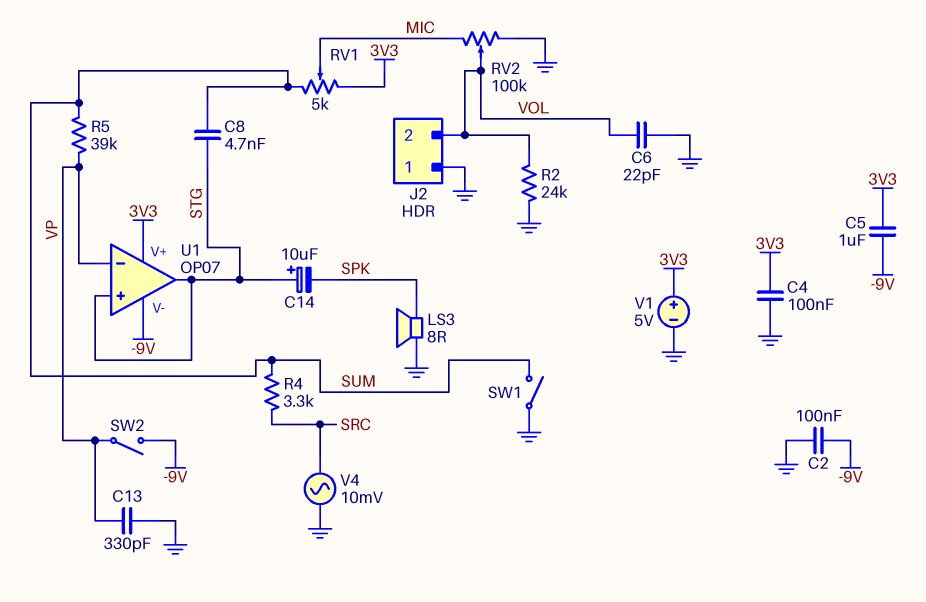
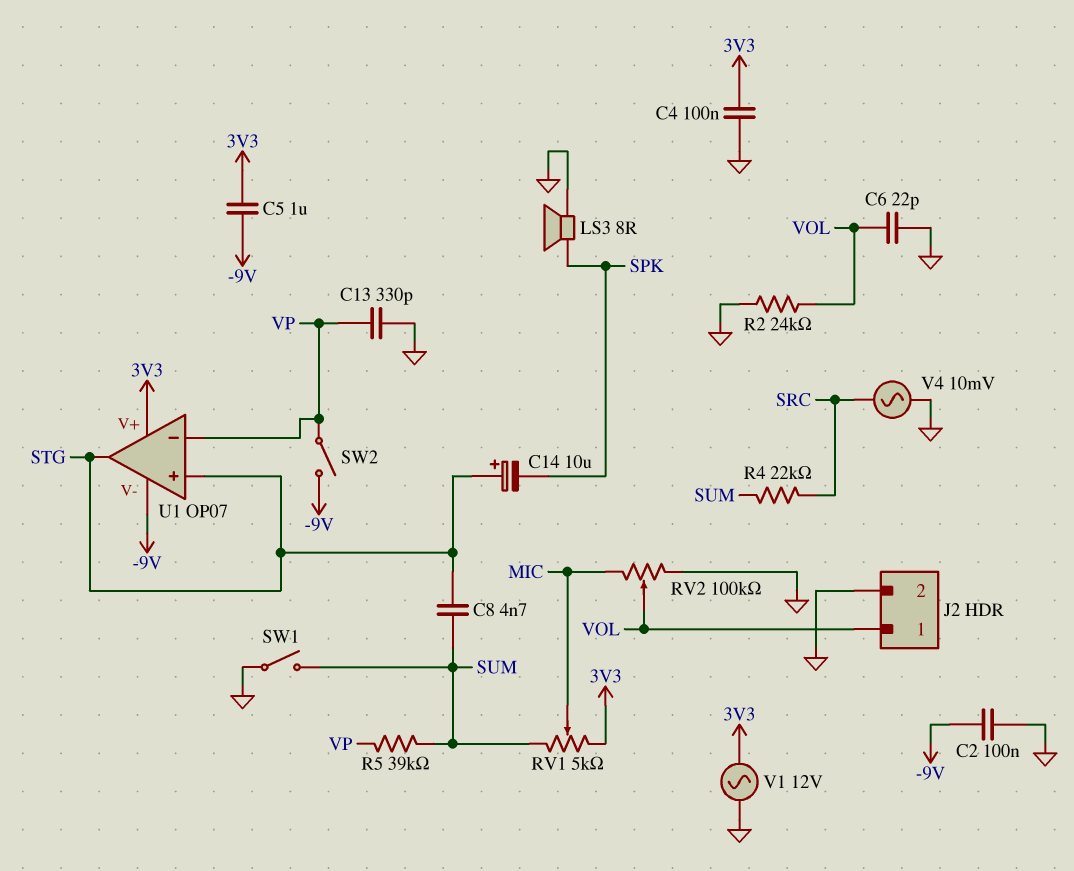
J2 pin 1: GND -> VOL
J2 pin 2: VOL -> GND
R4: 3.3k (SRC, SUM) -> 22k (SRC, SUM)
V1: 5V (plus 3V3, minus GND) -> AC 12V (3V3, GND)

